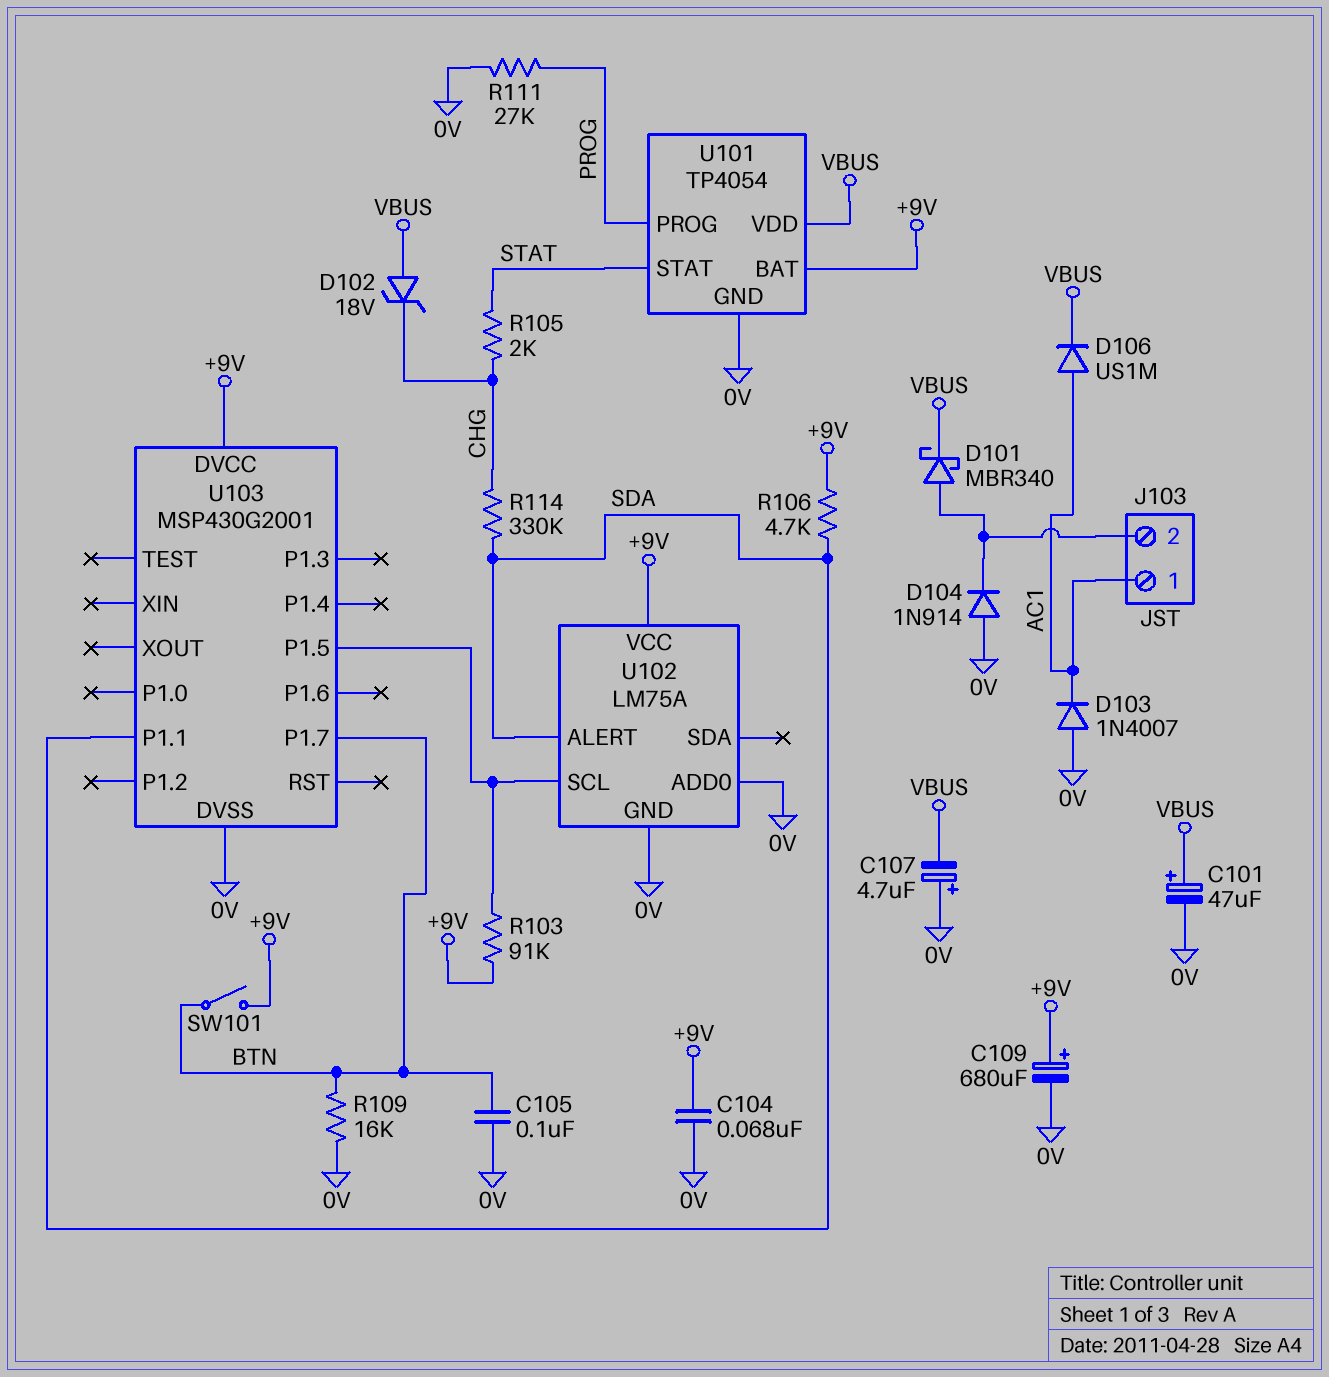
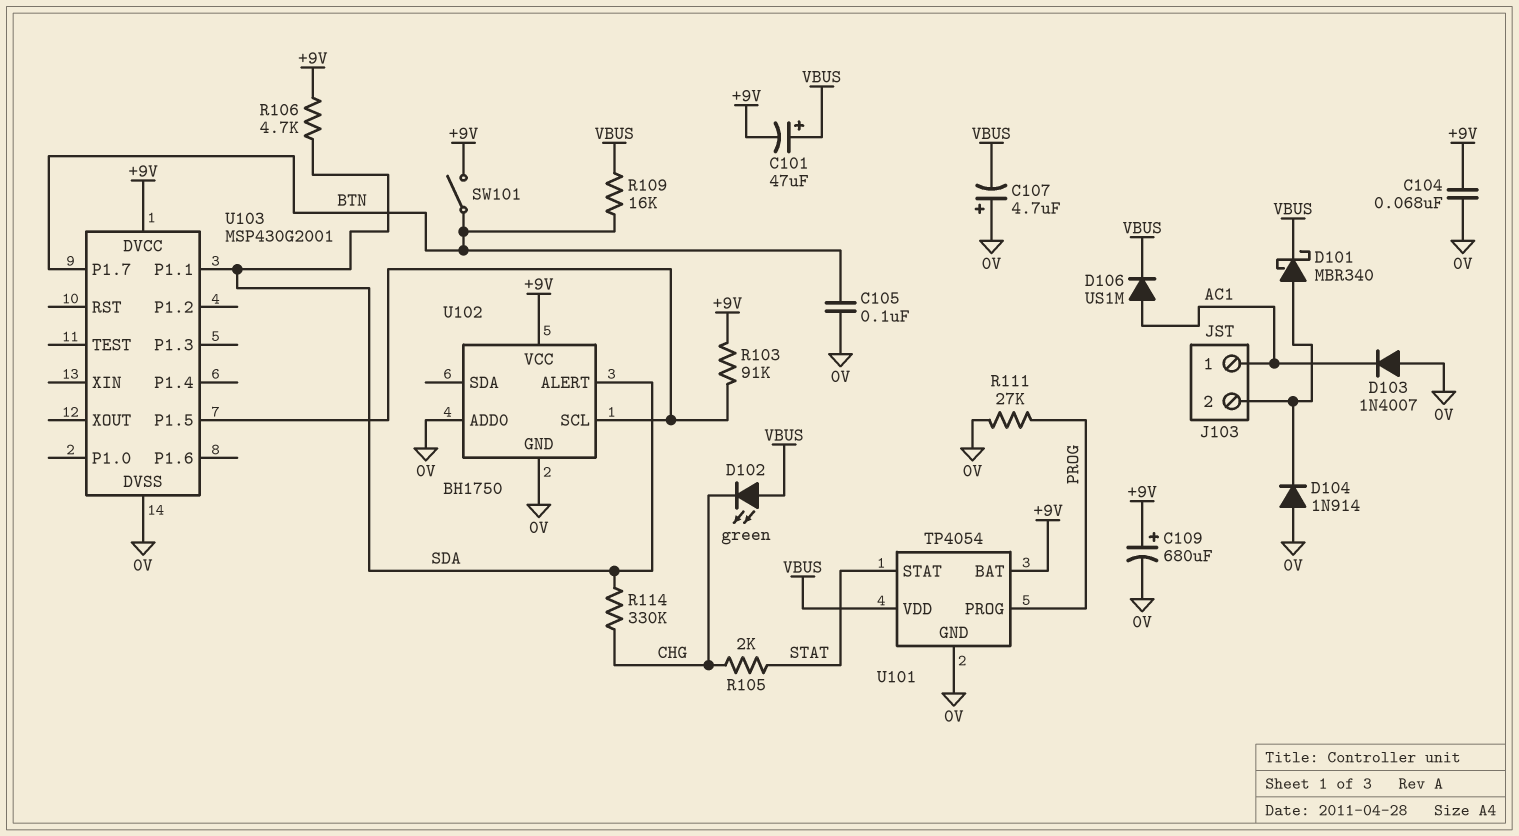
C101: 47uF (plus VBUS, minus 0V) -> 47uF (plus VBUS, minus +9V)
D102: zener 18V (A VBUS, K CHG) -> LED green (A VBUS, K CHG)
R109: 16k (0V, BTN) -> 16k (BTN, VBUS)
U102: LM75A -> BH1750

